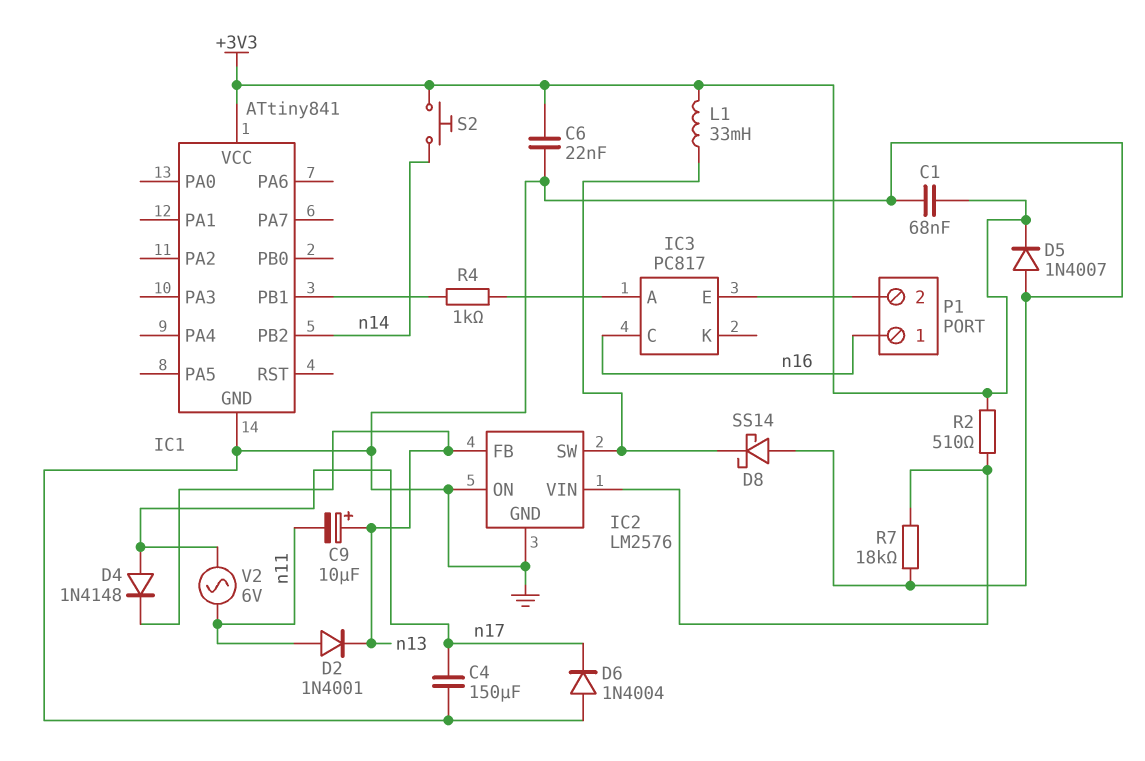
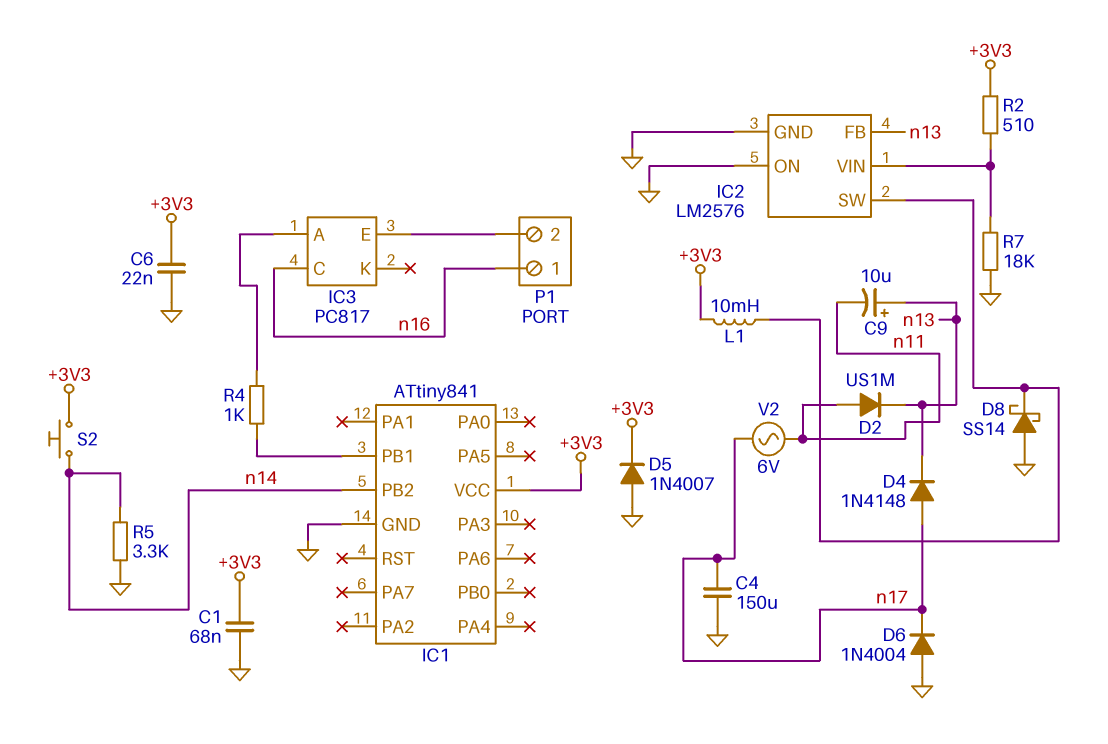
D2: diode 1N4001 (A n11, K n13) -> diode US1M (A n11, K n13)
L1: 33mH (+3V3, IC2/SW) -> 10mH (+3V3, IC2/SW)
R5: none -> 3.3k (GND, n14)

